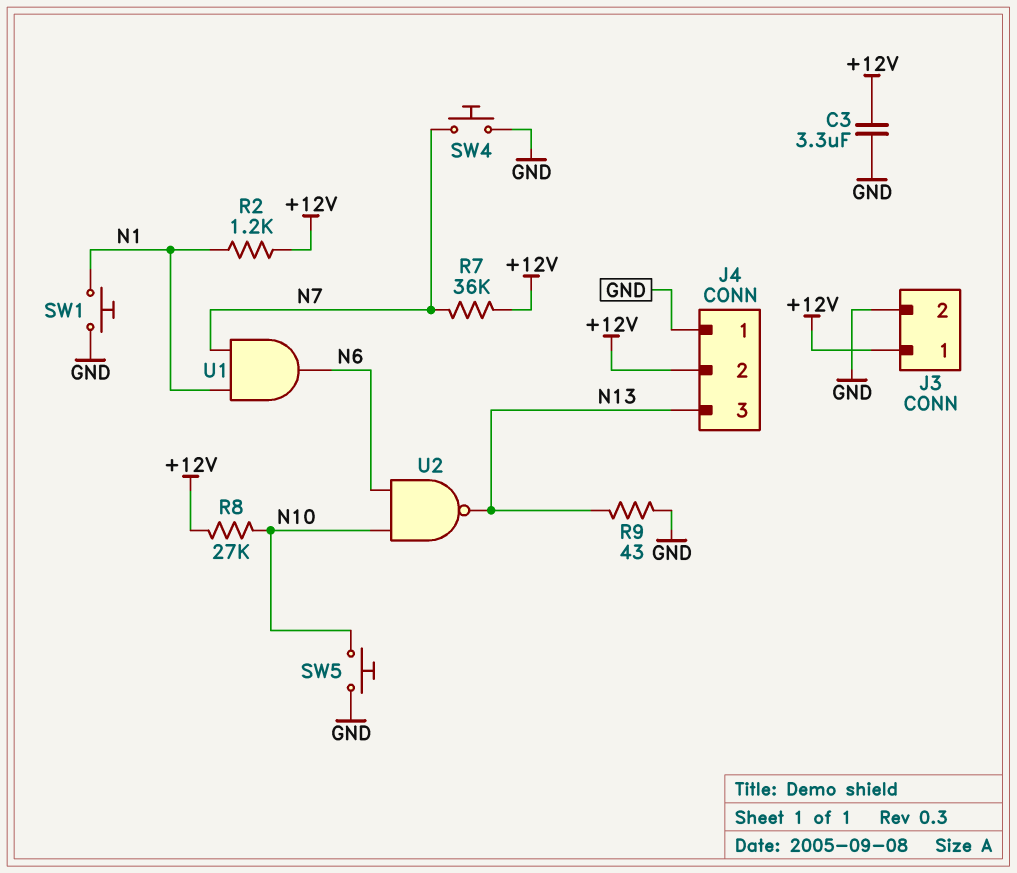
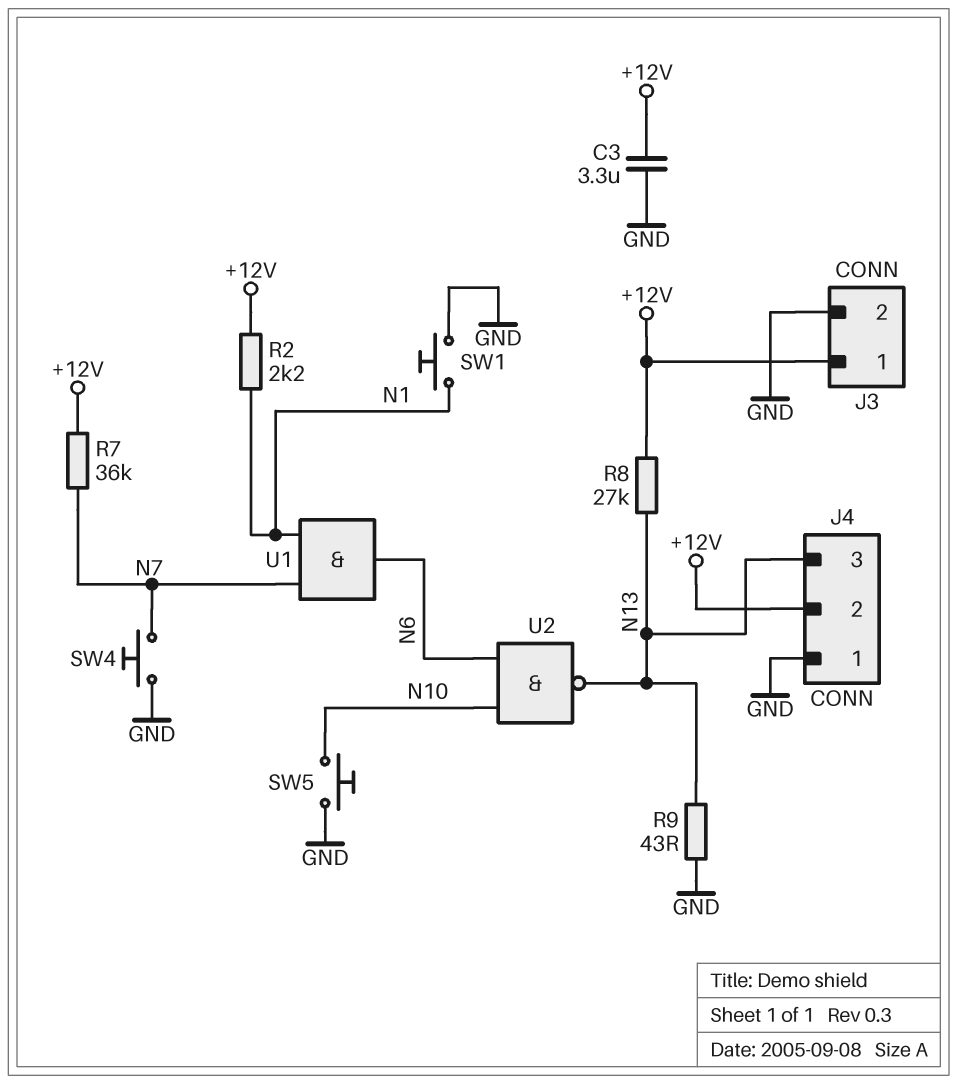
R2: 1.2k (+12V, N1) -> 2.2k (+12V, N1)
R8: 27k (+12V, N10) -> 27k (+12V, N13)

